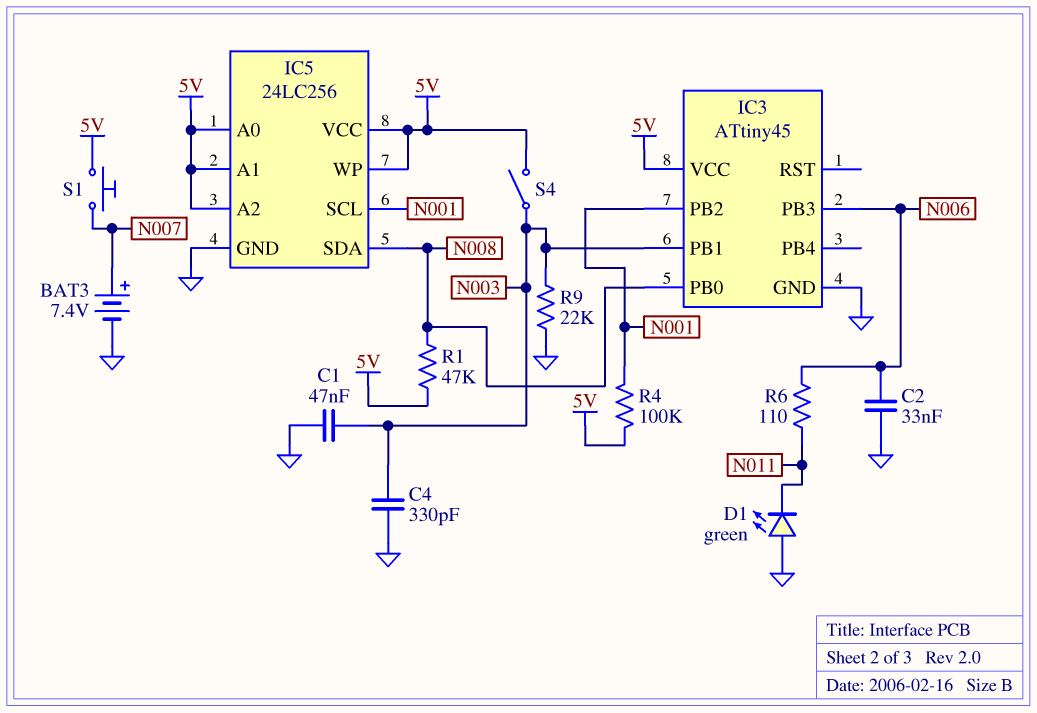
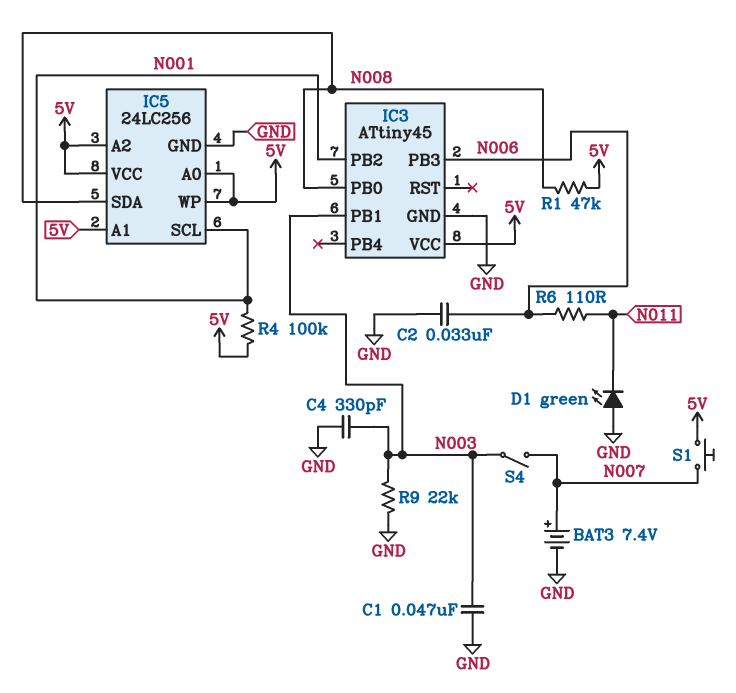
S4: switch (5V, N003) -> switch (N003, N007)

